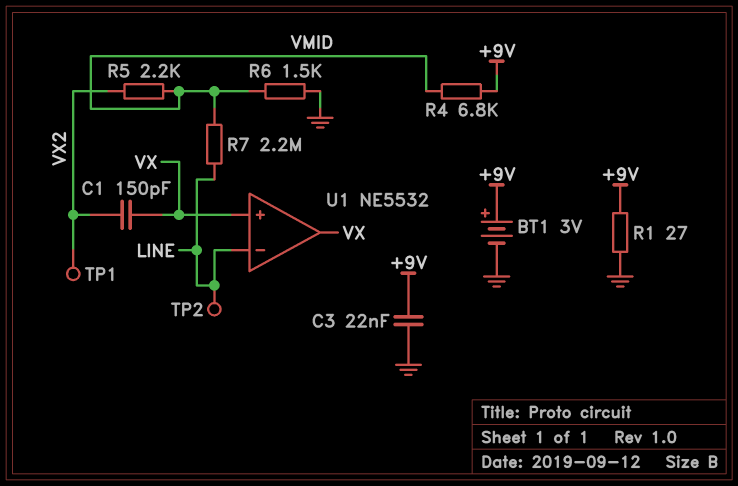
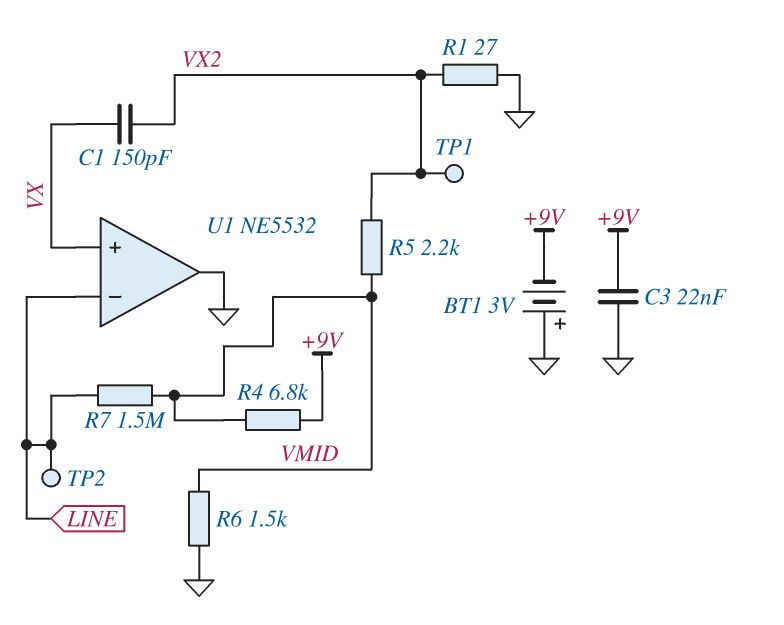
BT1: 3V (plus +9V, minus GND) -> 3V (plus GND, minus +9V)
R1: 27 (+9V, GND) -> 27 (GND, VX2)
R7: 2.2M (LINE, VMID) -> 1.5M (LINE, VMID)
U1 pin out: VX -> GND

